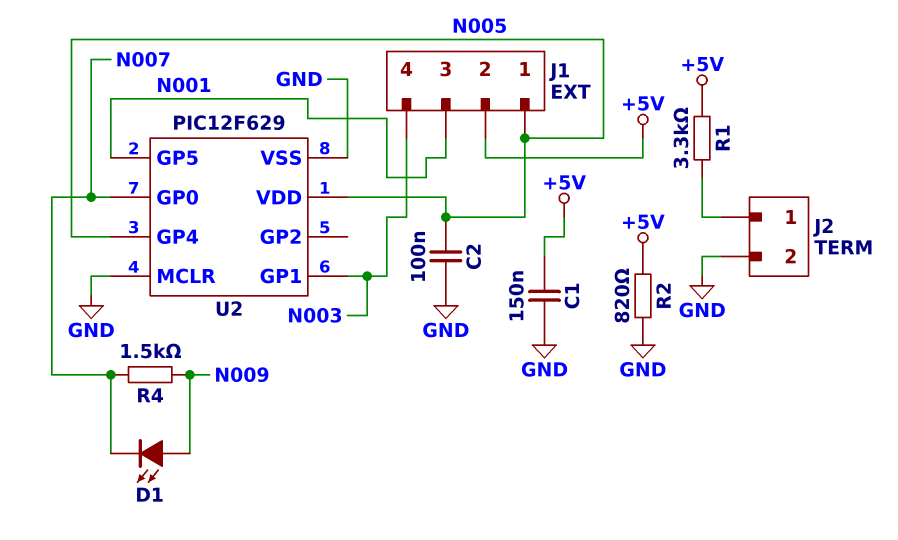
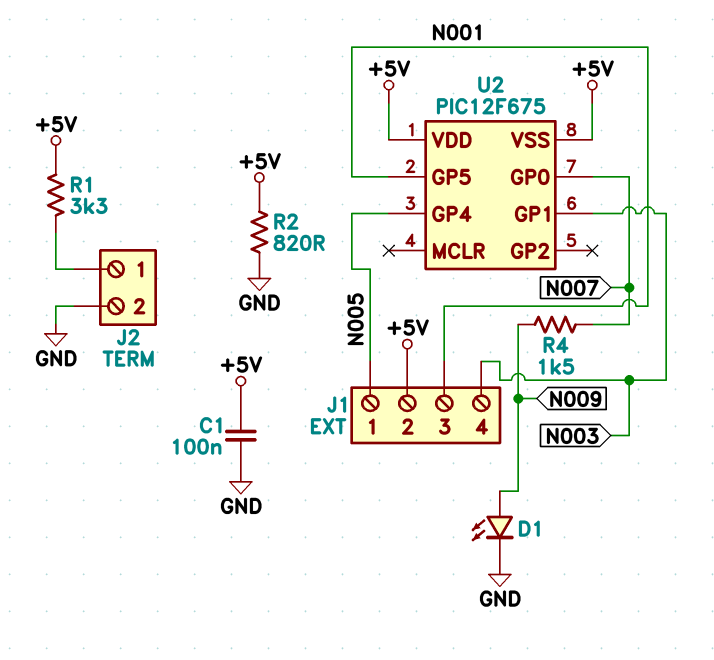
C1: 150nF (+5V, GND) -> 100nF (+5V, GND)
C2: 100nF (GND, N005) -> none
D1: LED (A N009, K N007) -> LED (A N009, K GND)
U2: PIC12F629 -> PIC12F675
U2 pin MCLR: GND -> none
U2 pin VDD: N005 -> +5V
U2 pin VSS: GND -> +5V

